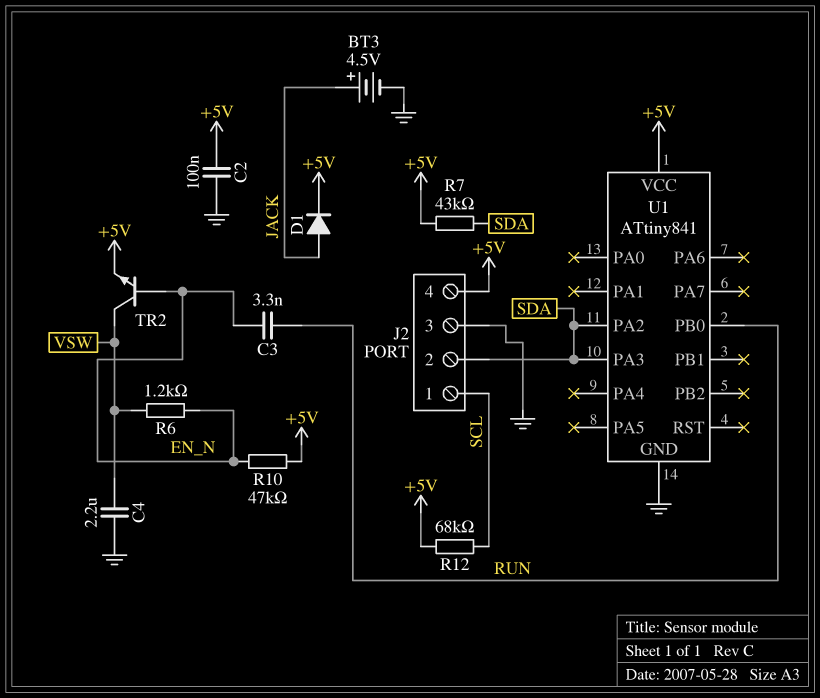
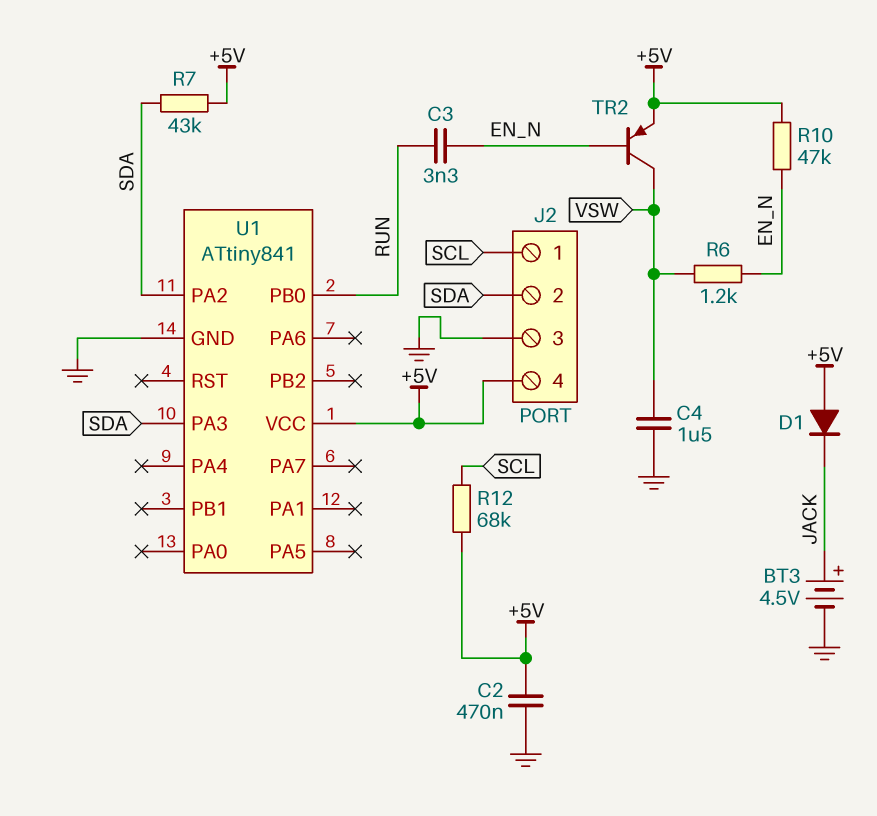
C2: 100nF (+5V, GND) -> 470nF (+5V, GND)
C4: 2.2uF (GND, VSW) -> 1.5uF (GND, VSW)
D1: diode (A JACK, K +5V) -> diode (A +5V, K JACK)
TR2: NPN (B EN_N, C VSW, E +5V) -> PNP (B EN_N, C VSW, E +5V)

